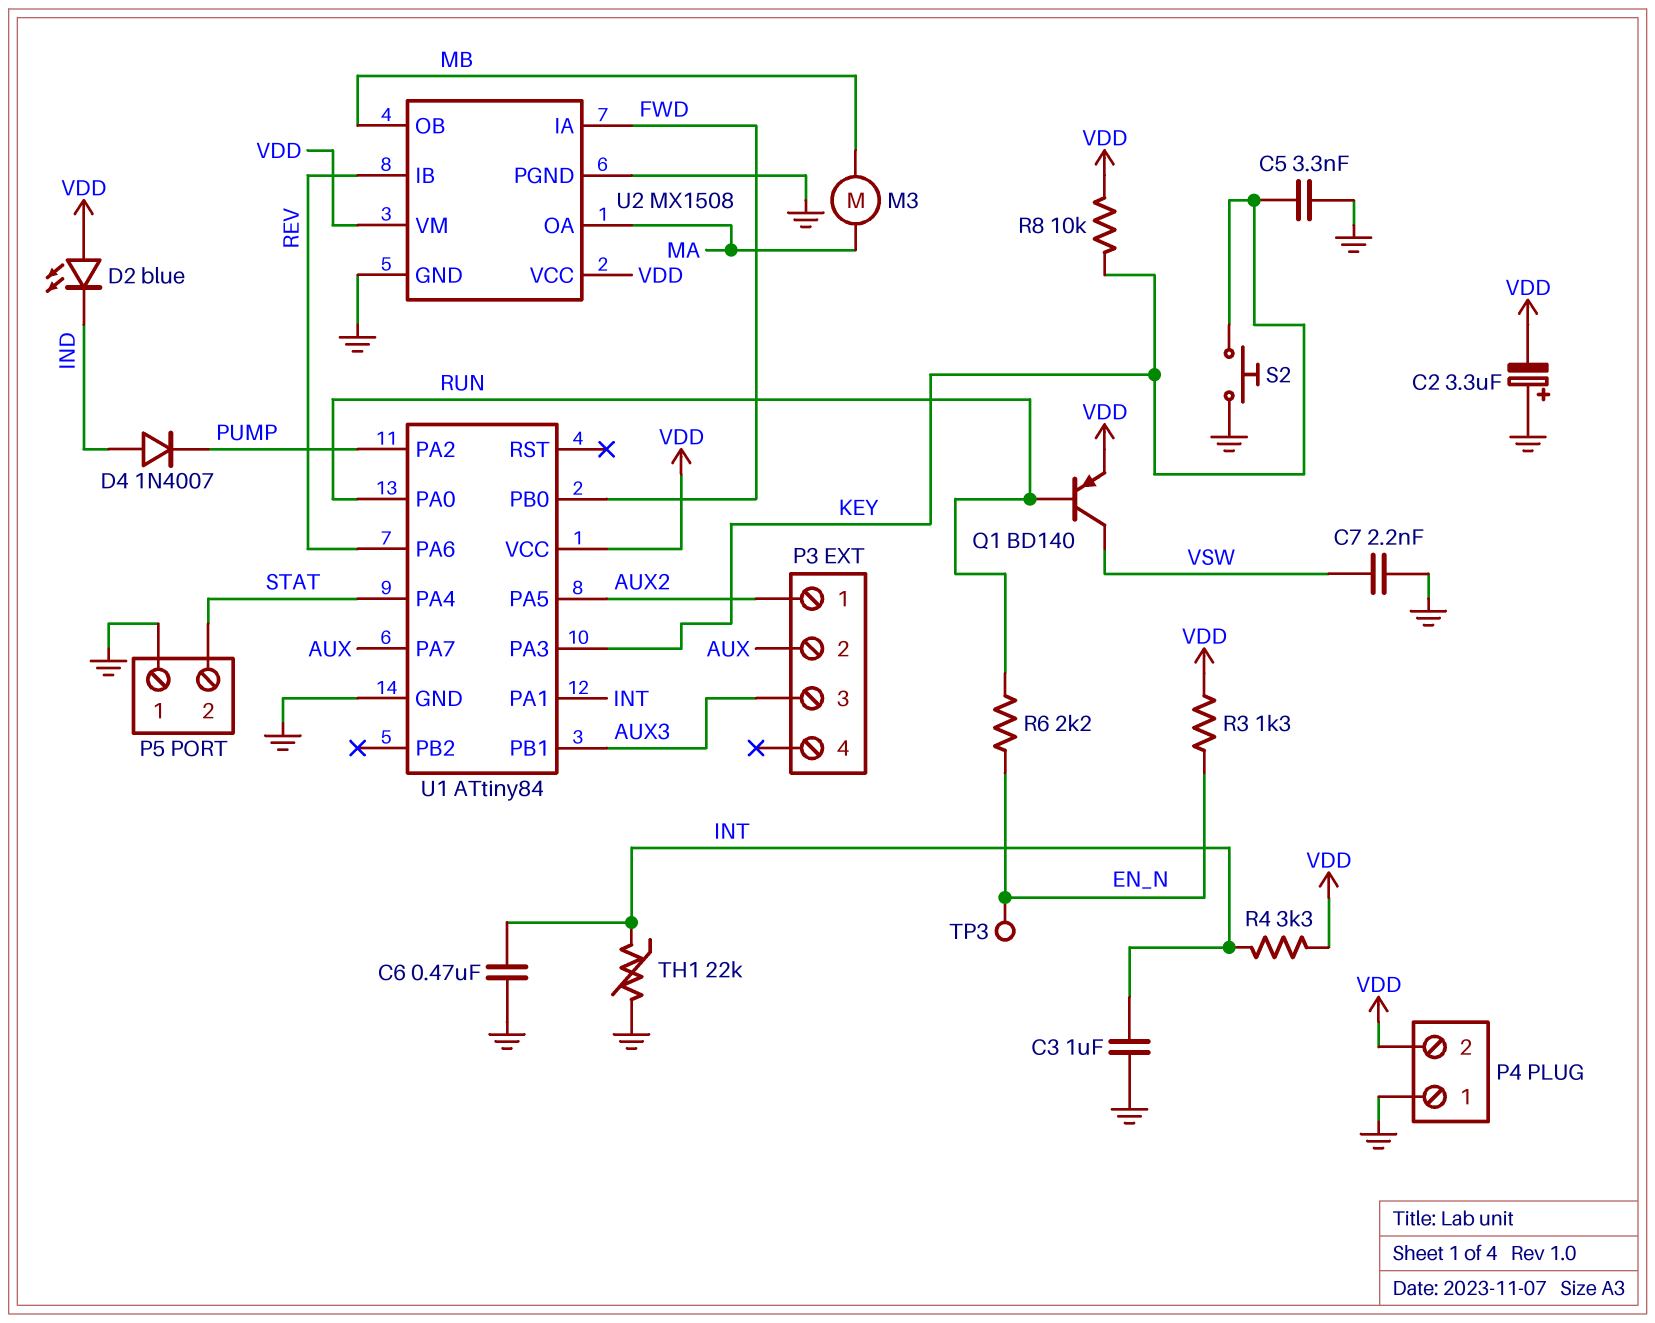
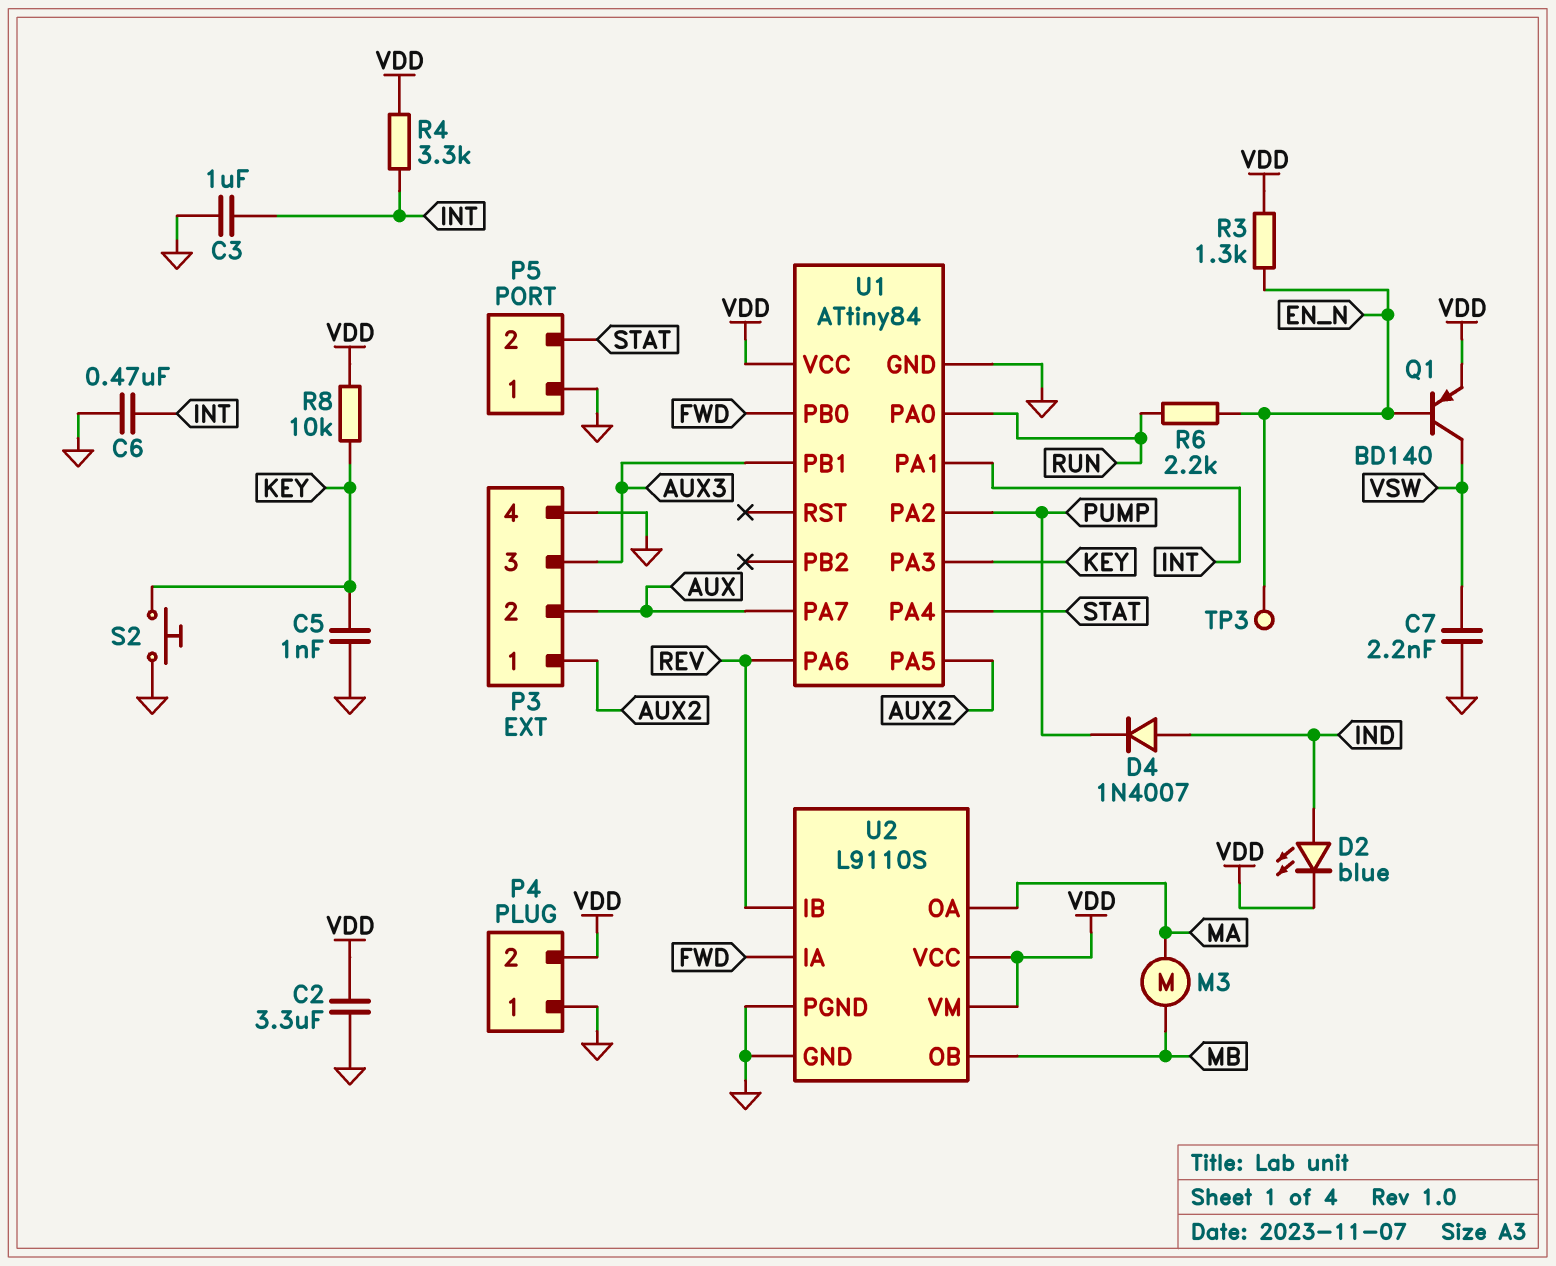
C2: 3.3uF (plus GND, minus VDD) -> 3.3uF (GND, VDD)
C5: 3.3nF (GND, KEY) -> 1nF (GND, KEY)
D2: LED blue (A VDD, K IND) -> LED blue (A IND, K VDD)
P3 pin 4: none -> GND
Q1: PNP BD140 (B RUN, C VSW, E VDD) -> PNP BD140 (B EN_N, C VSW, E VDD)
TH1: 22k (GND, INT) -> none
U2: MX1508 -> L9110S

